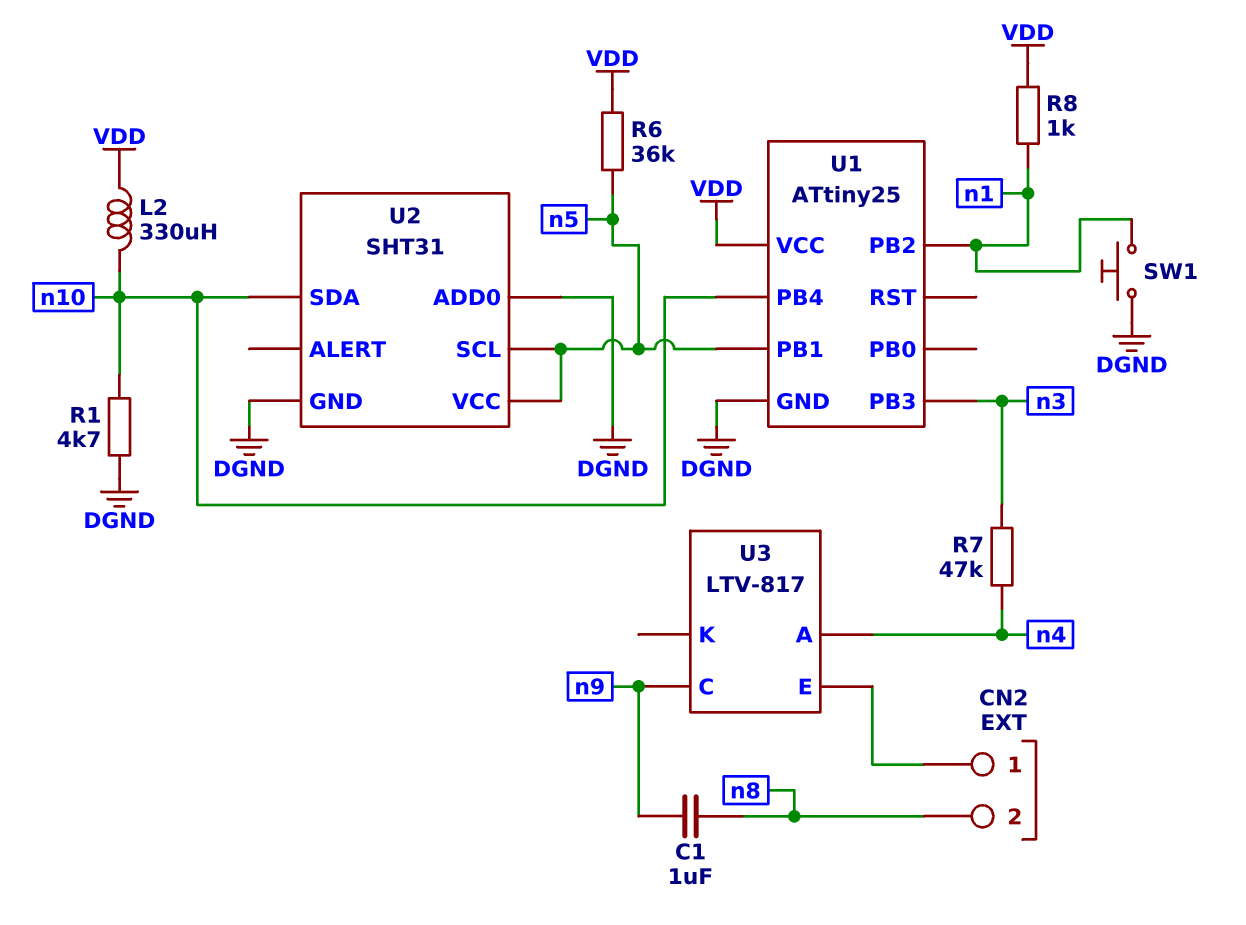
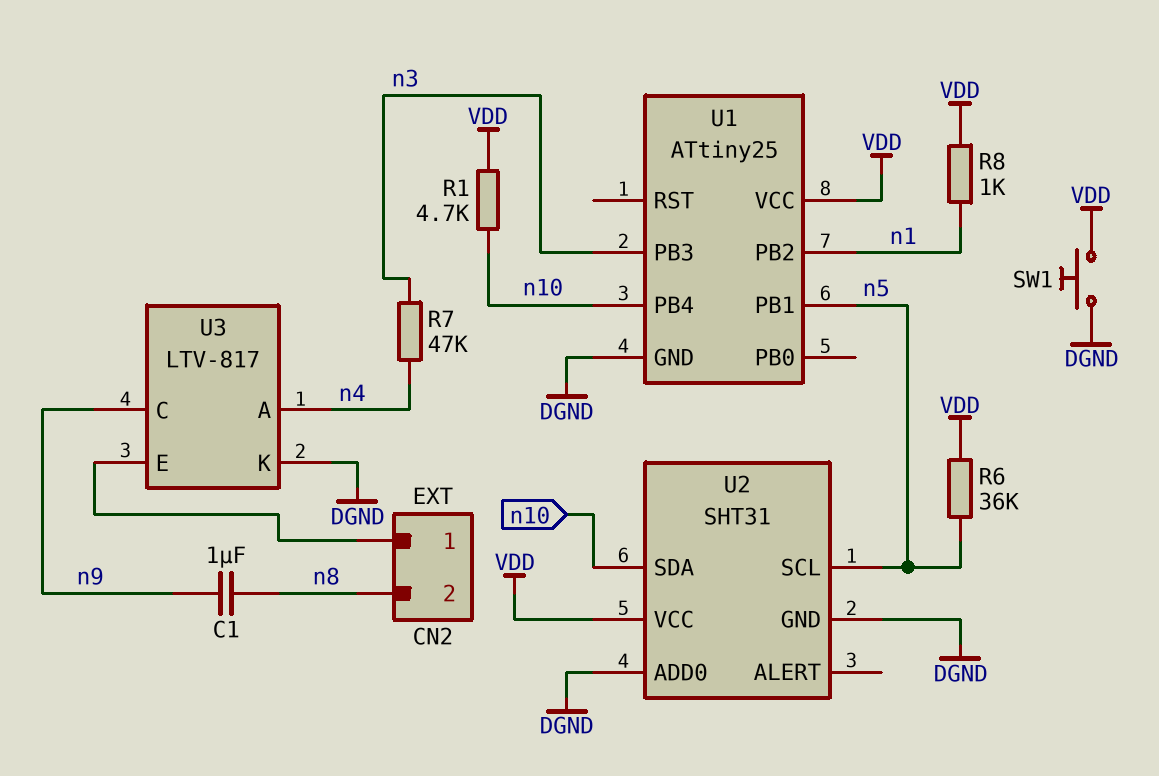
L2: 330uH (VDD, n10) -> none
R1: 4.7k (DGND, n10) -> 4.7k (VDD, n10)
SW1: button (DGND, n1) -> button (DGND, VDD)
U2 pin VCC: n5 -> VDD
U3 pin K: none -> DGND

